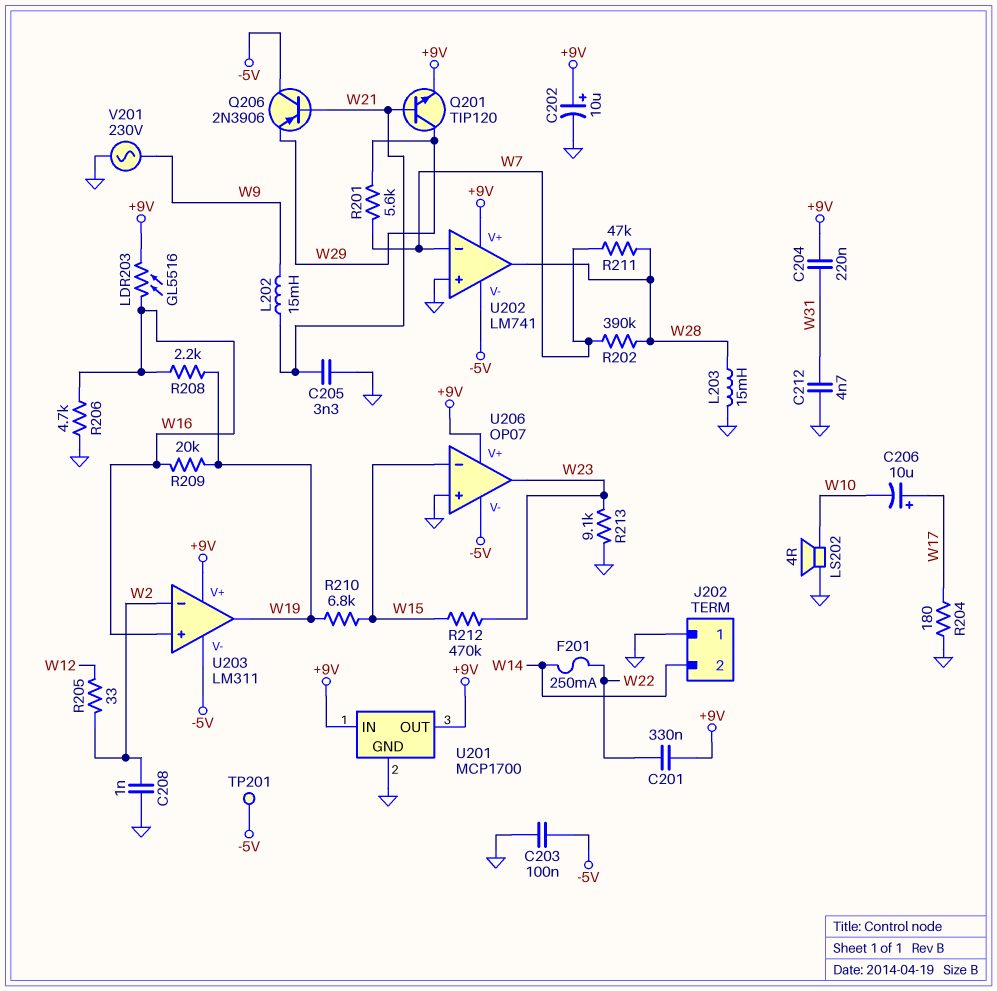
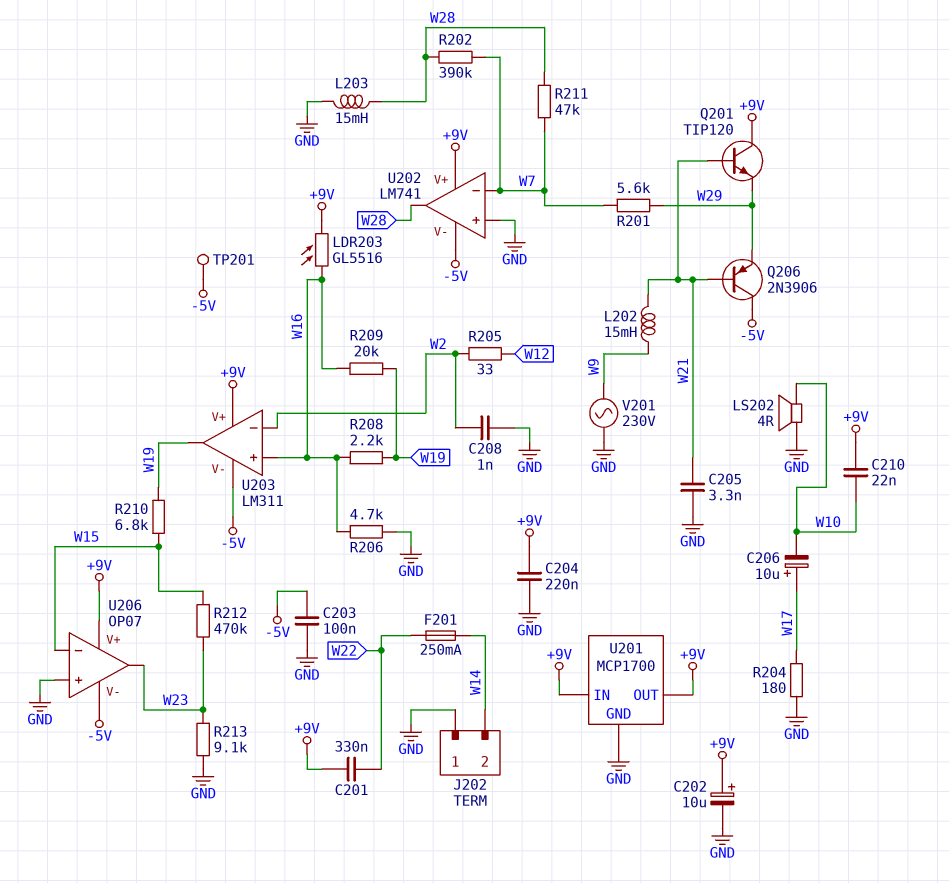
C204: 220nF (+9V, W31) -> 220nF (+9V, GND)
C210: none -> 22nF (+9V, W10)
C212: 4.7nF (GND, W31) -> none
Q201: NPN TIP120 (B W21, C W29, E +9V) -> NPN TIP120 (B W21, C +9V, E W29)

